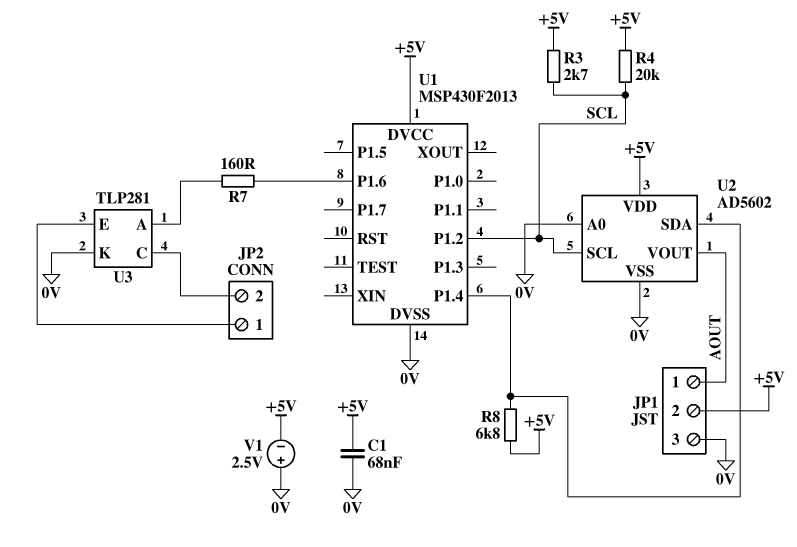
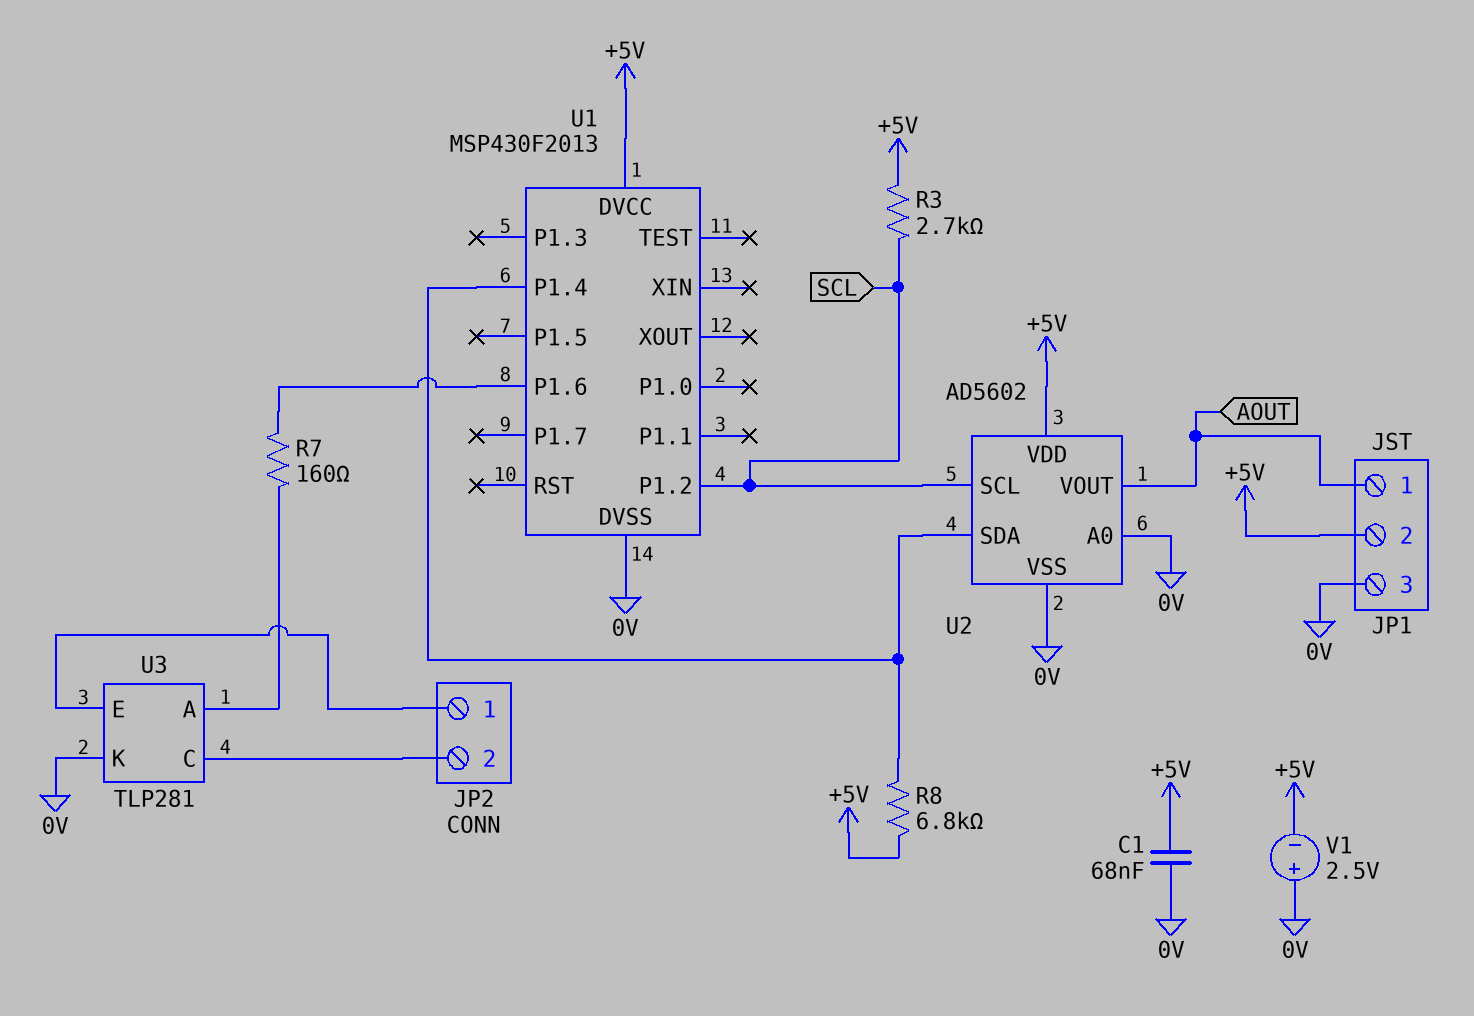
R4: 20k (+5V, SCL) -> none

